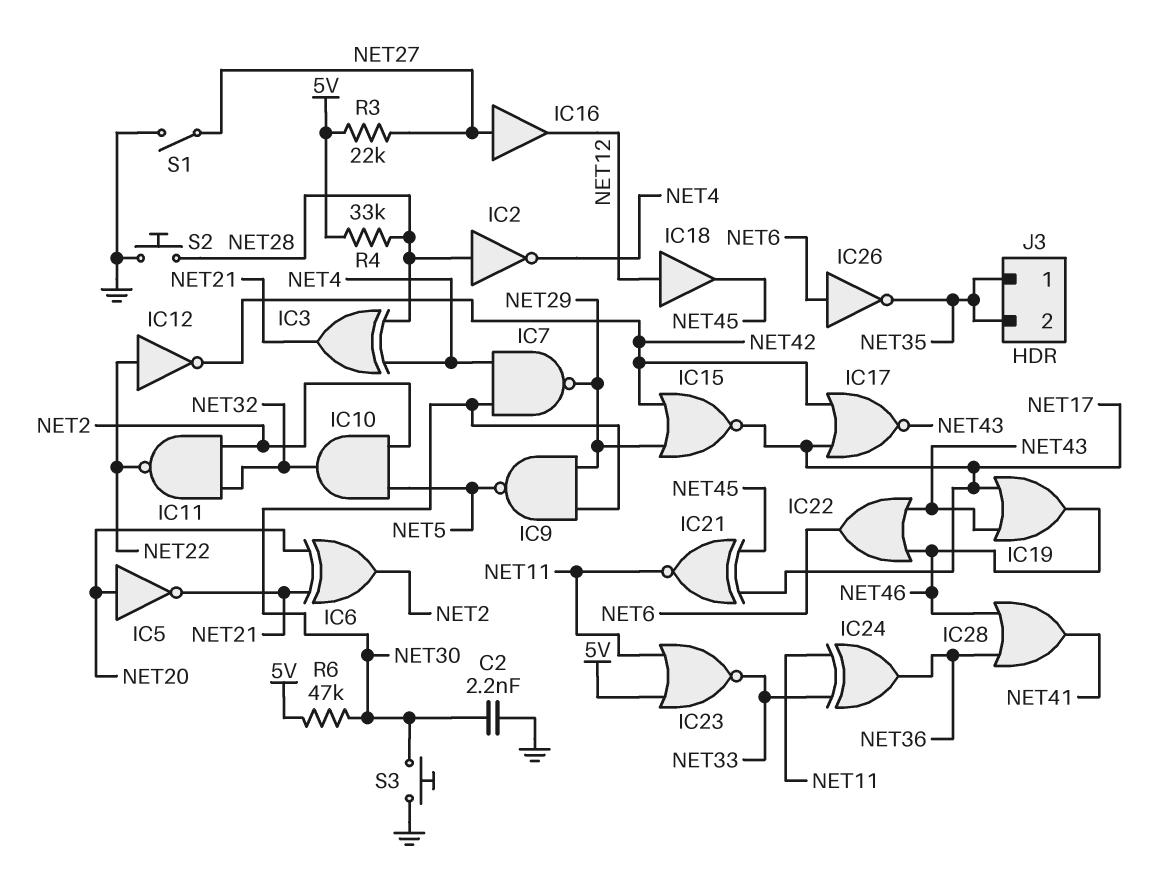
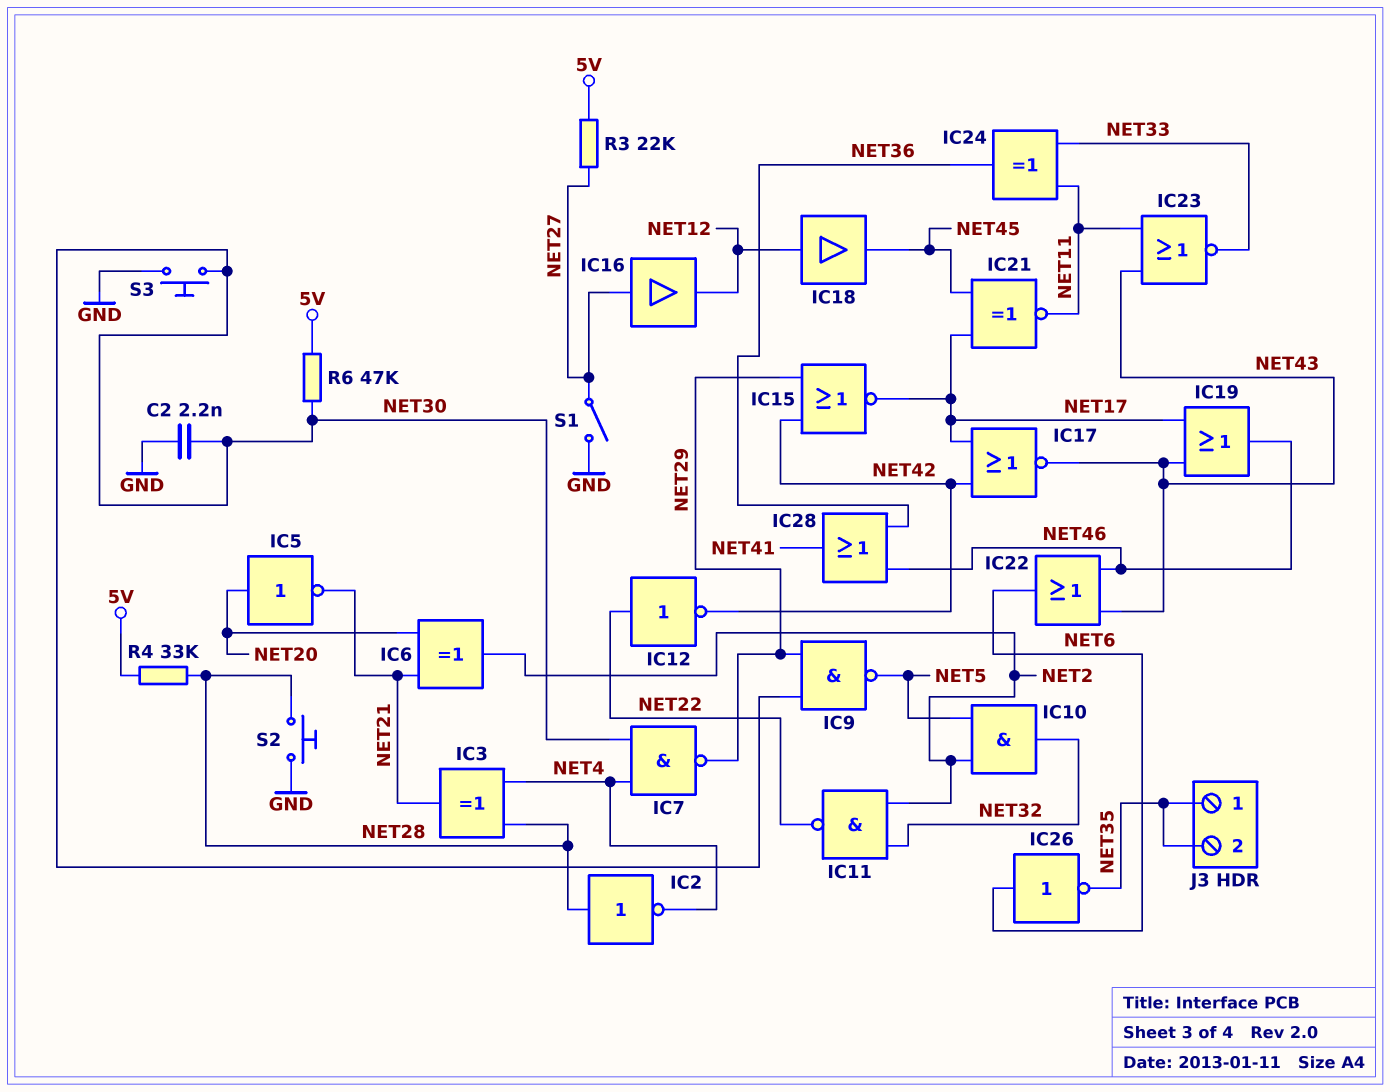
IC23: NOR (in 5V, in NET11, out NET33) -> NOR (in NET11, in NET43, out NET33)

